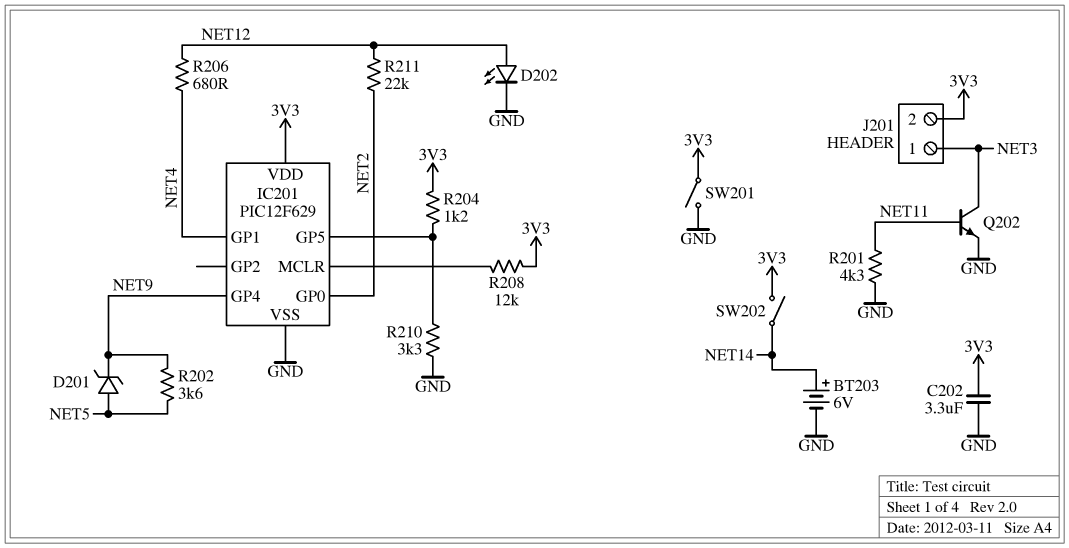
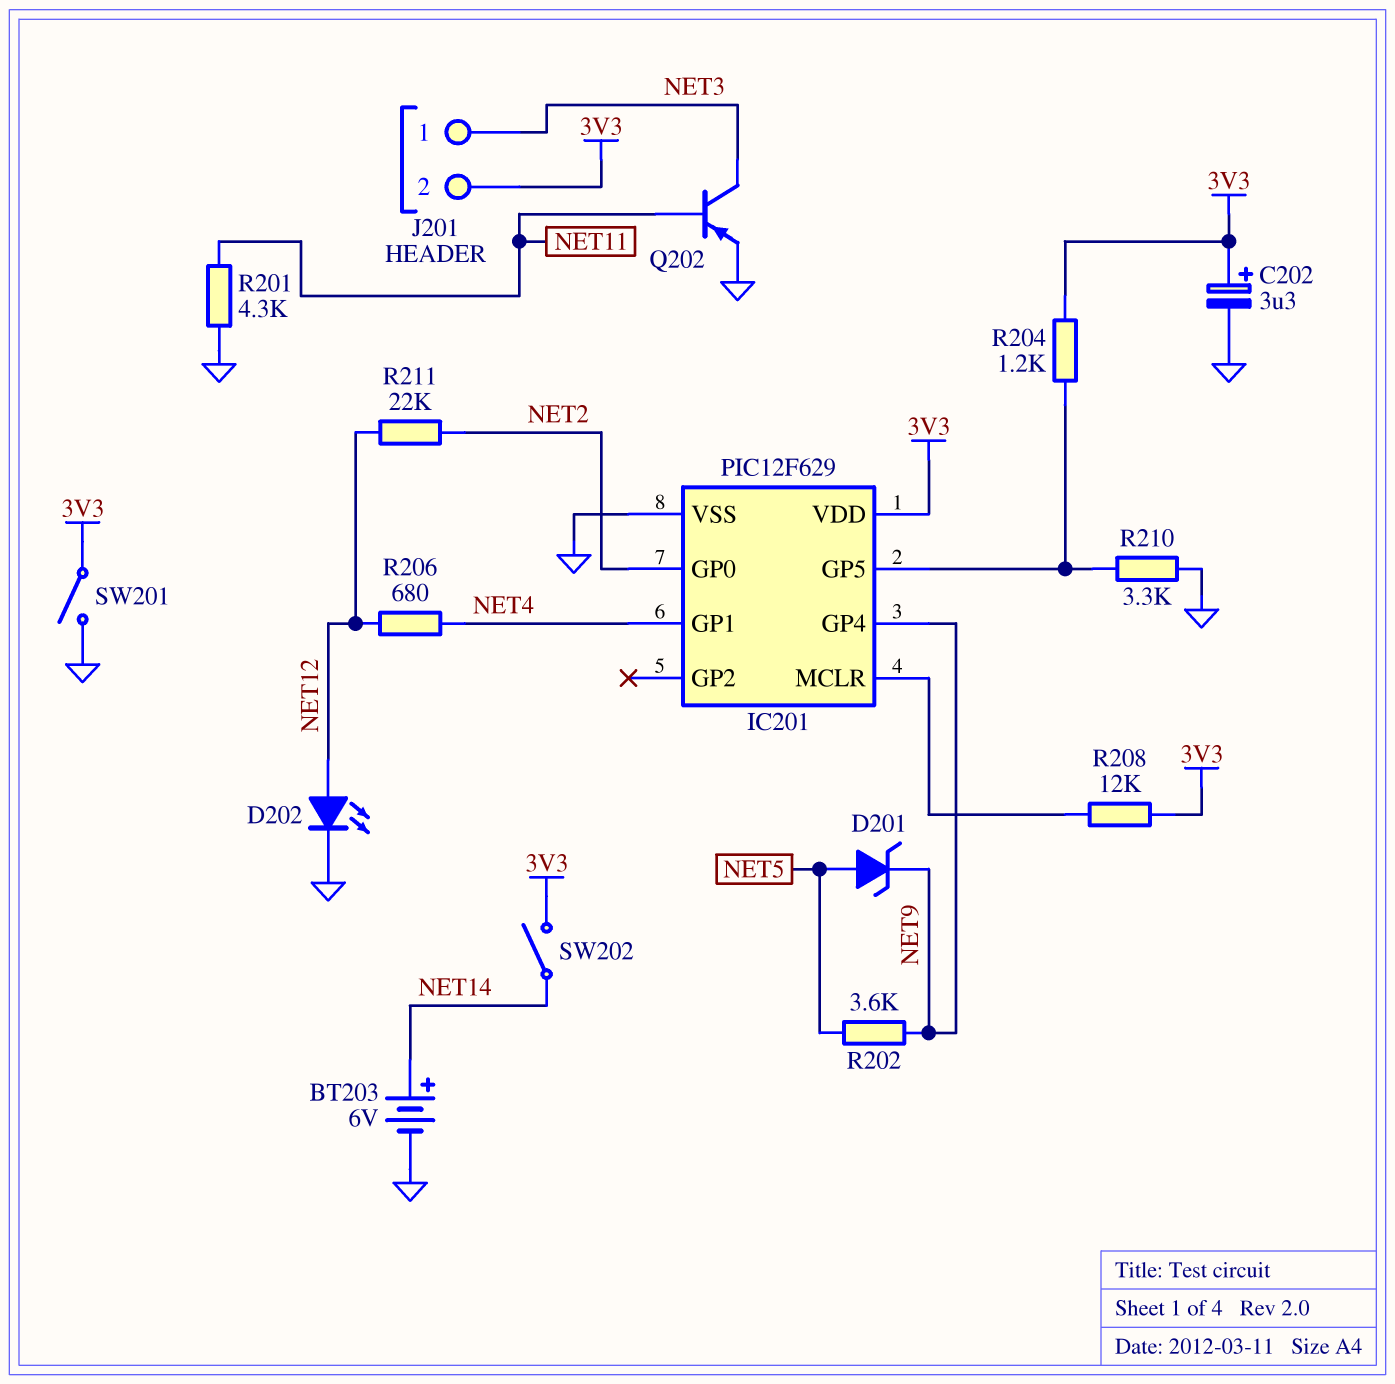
C202: 3.3uF (3V3, GND) -> 3.3uF (plus 3V3, minus GND)
Q202: NPN (B NET11, C NET3, E GND) -> PNP (B NET11, C NET3, E GND)

